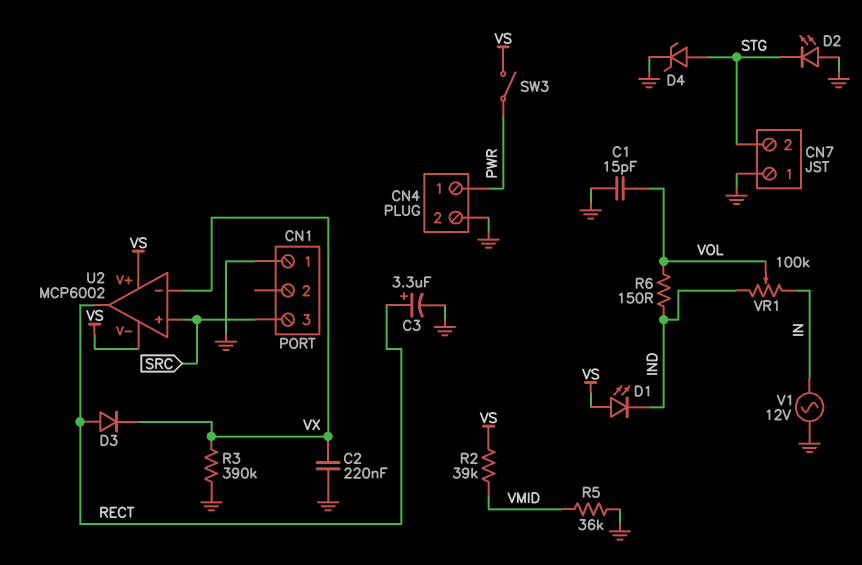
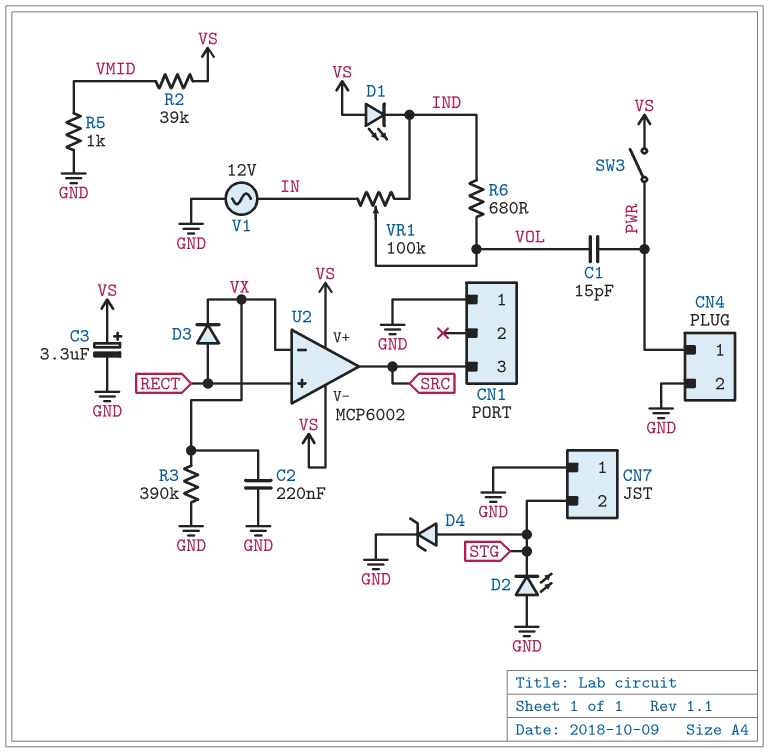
C1: 15pF (GND, VOL) -> 15pF (PWR, VOL)
C3: 3.3uF (plus RECT, minus GND) -> 3.3uF (plus VS, minus GND)
R5: 36k (GND, VMID) -> 1k (GND, VMID)
R6: 150 (IND, VOL) -> 680 (IND, VOL)
U2 pin in+: SRC -> RECT
U2 pin out: RECT -> SRC

